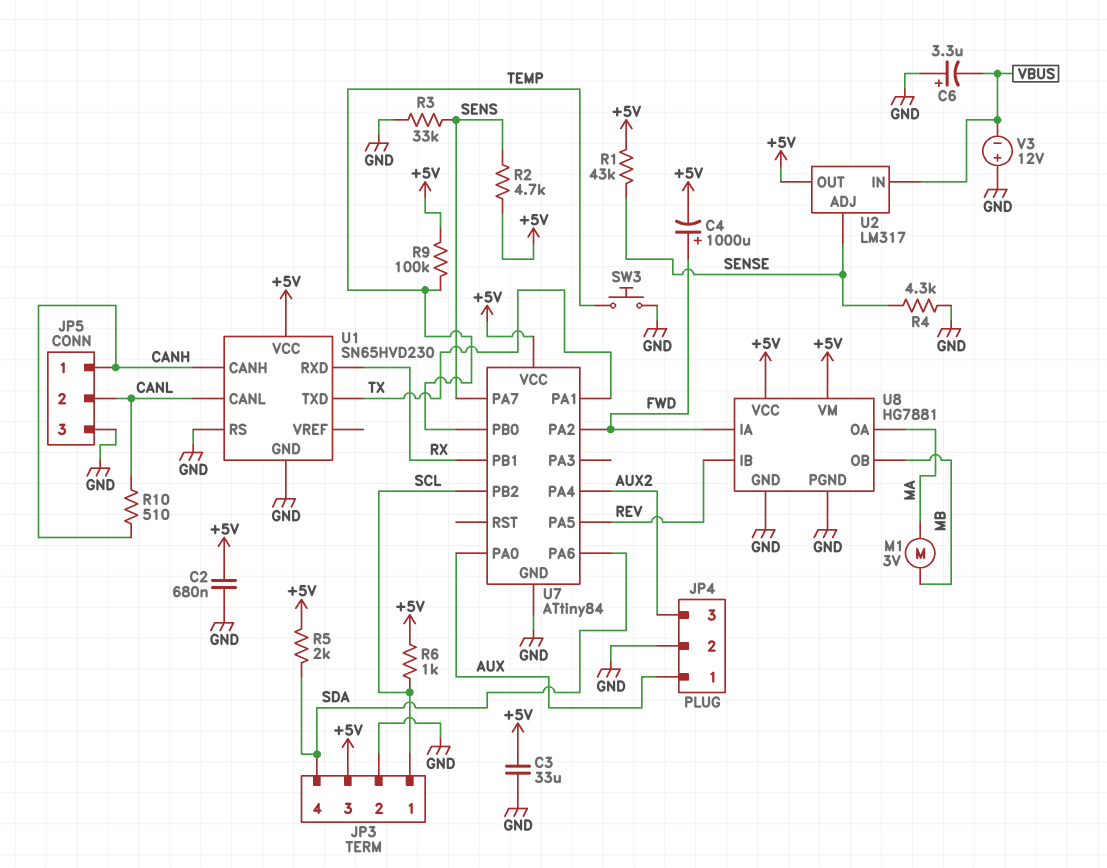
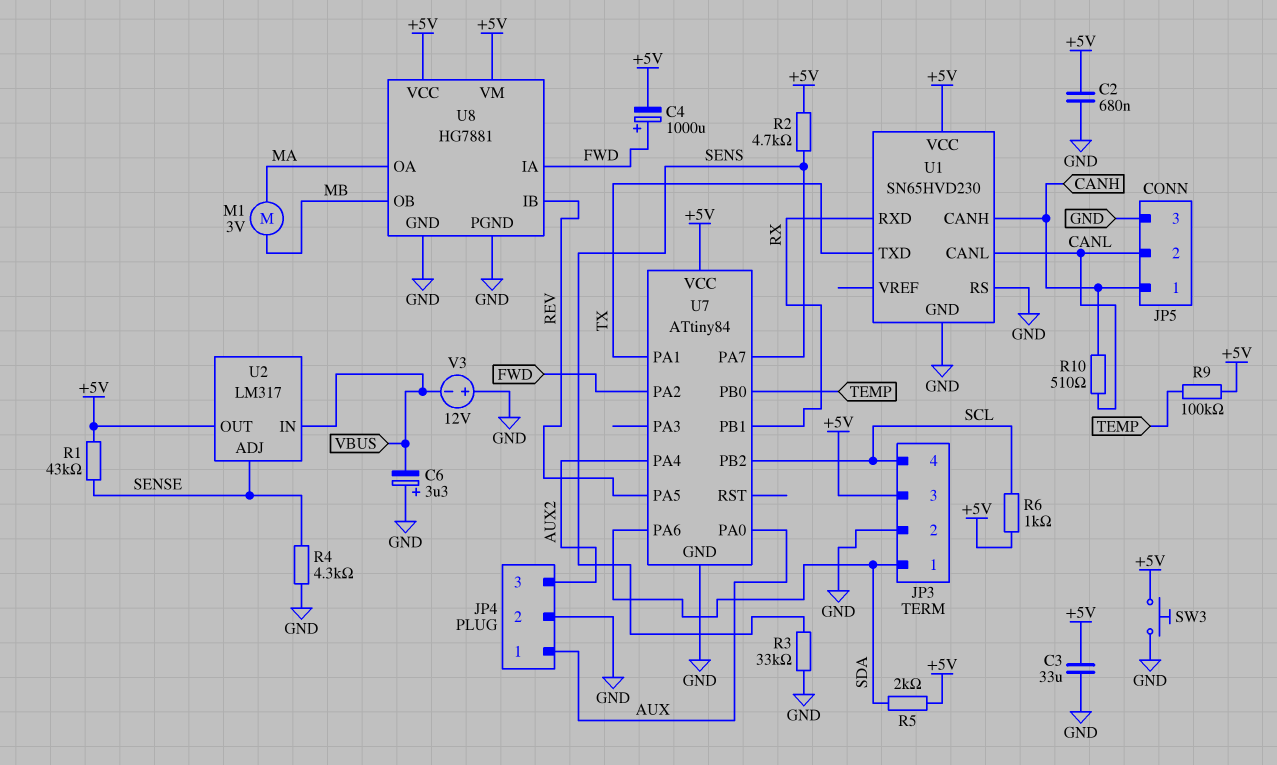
JP3 pin 1: SCL -> SDA
JP3 pin 4: SDA -> SCL
SW3: button (GND, TEMP) -> button (+5V, GND)

